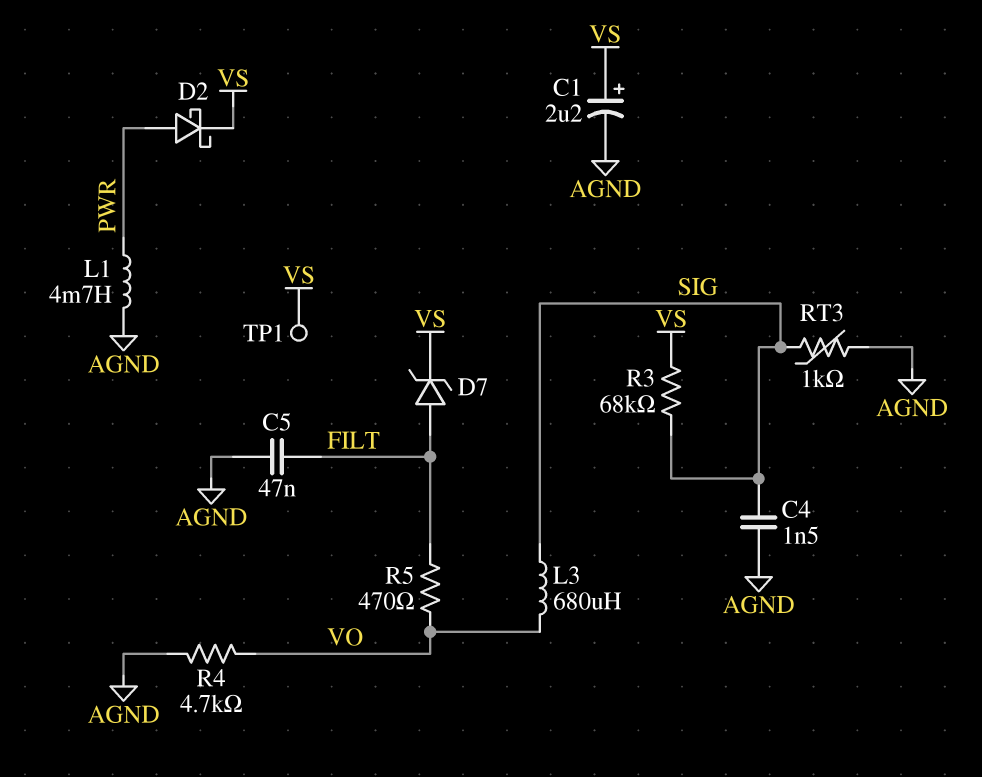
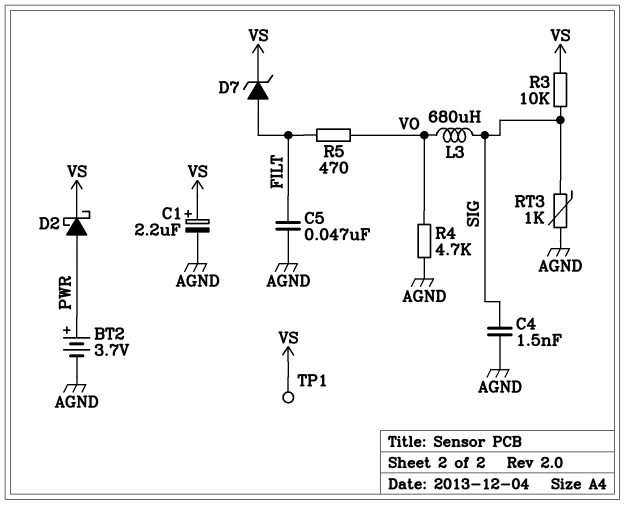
BT2: none -> 3.7V (plus PWR, minus AGND)
L1: 4.7mH (AGND, PWR) -> none
R3: 68k (SIG, VS) -> 10k (SIG, VS)

